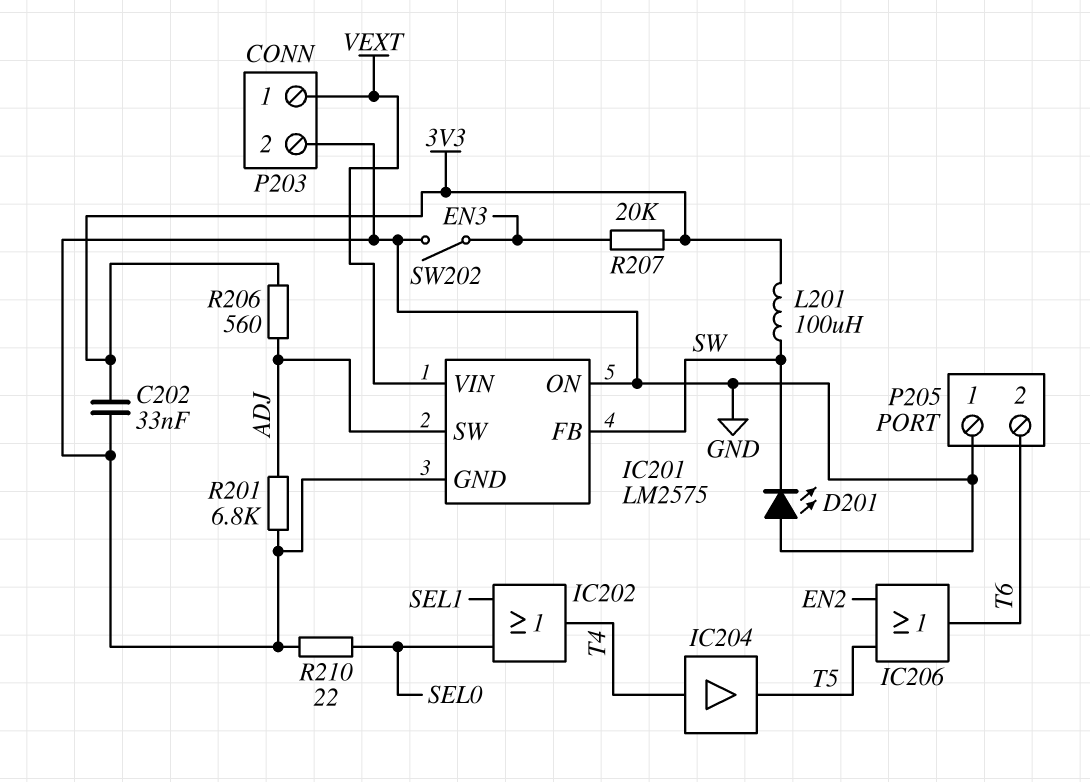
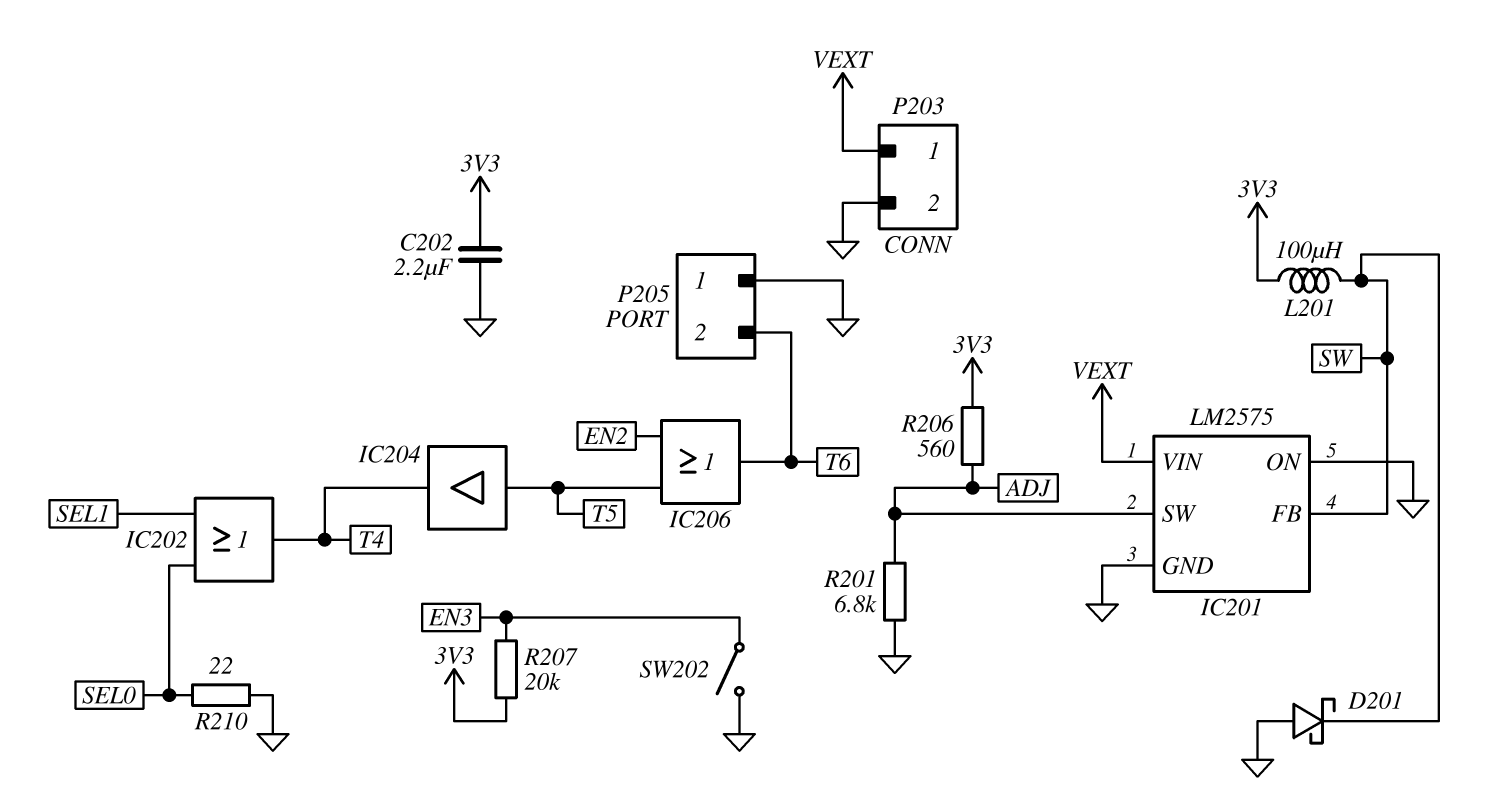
C202: 33nF (3V3, GND) -> 2.2uF (3V3, GND)
D201: LED (A GND, K SW) -> schottky (A GND, K SW)
IC204: buffer (in T4, out T5) -> buffer (in T5, out T4)

